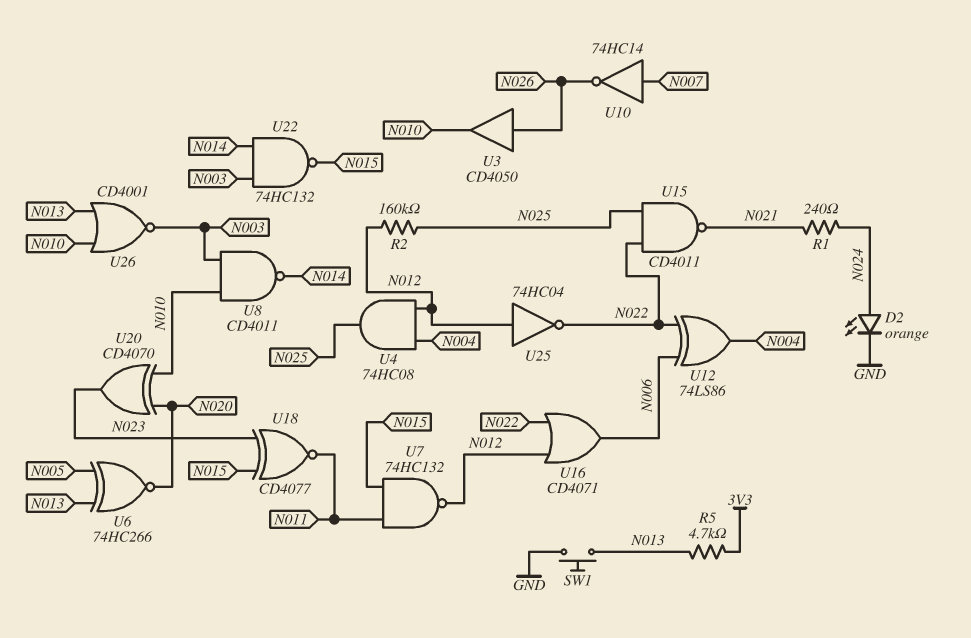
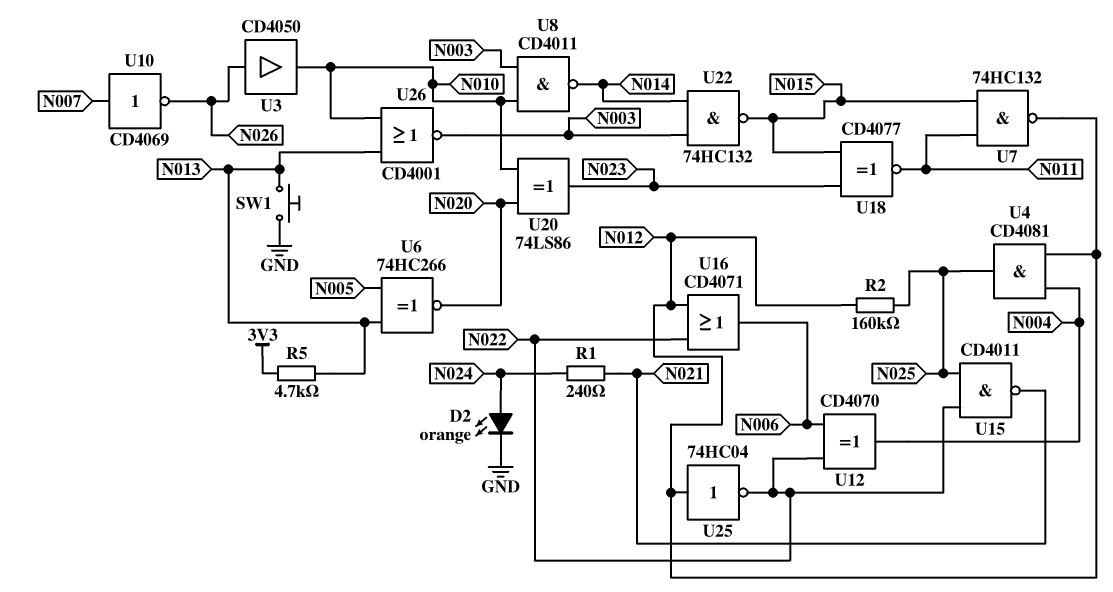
U4: AND 74HC08 (in N004, in N012, out N025) -> AND CD4081 (in N004, in N012, out N025)
U10: NOT 74HC14 (in N007, out N026) -> NOT CD4069 (in N007, out N026)
U12: XOR 74LS86 (in N006, in N022, out N004) -> XOR CD4070 (in N006, in N022, out N004)
U20: XOR CD4070 (in N010, in N020, out N023) -> XOR 74LS86 (in N010, in N020, out N023)

